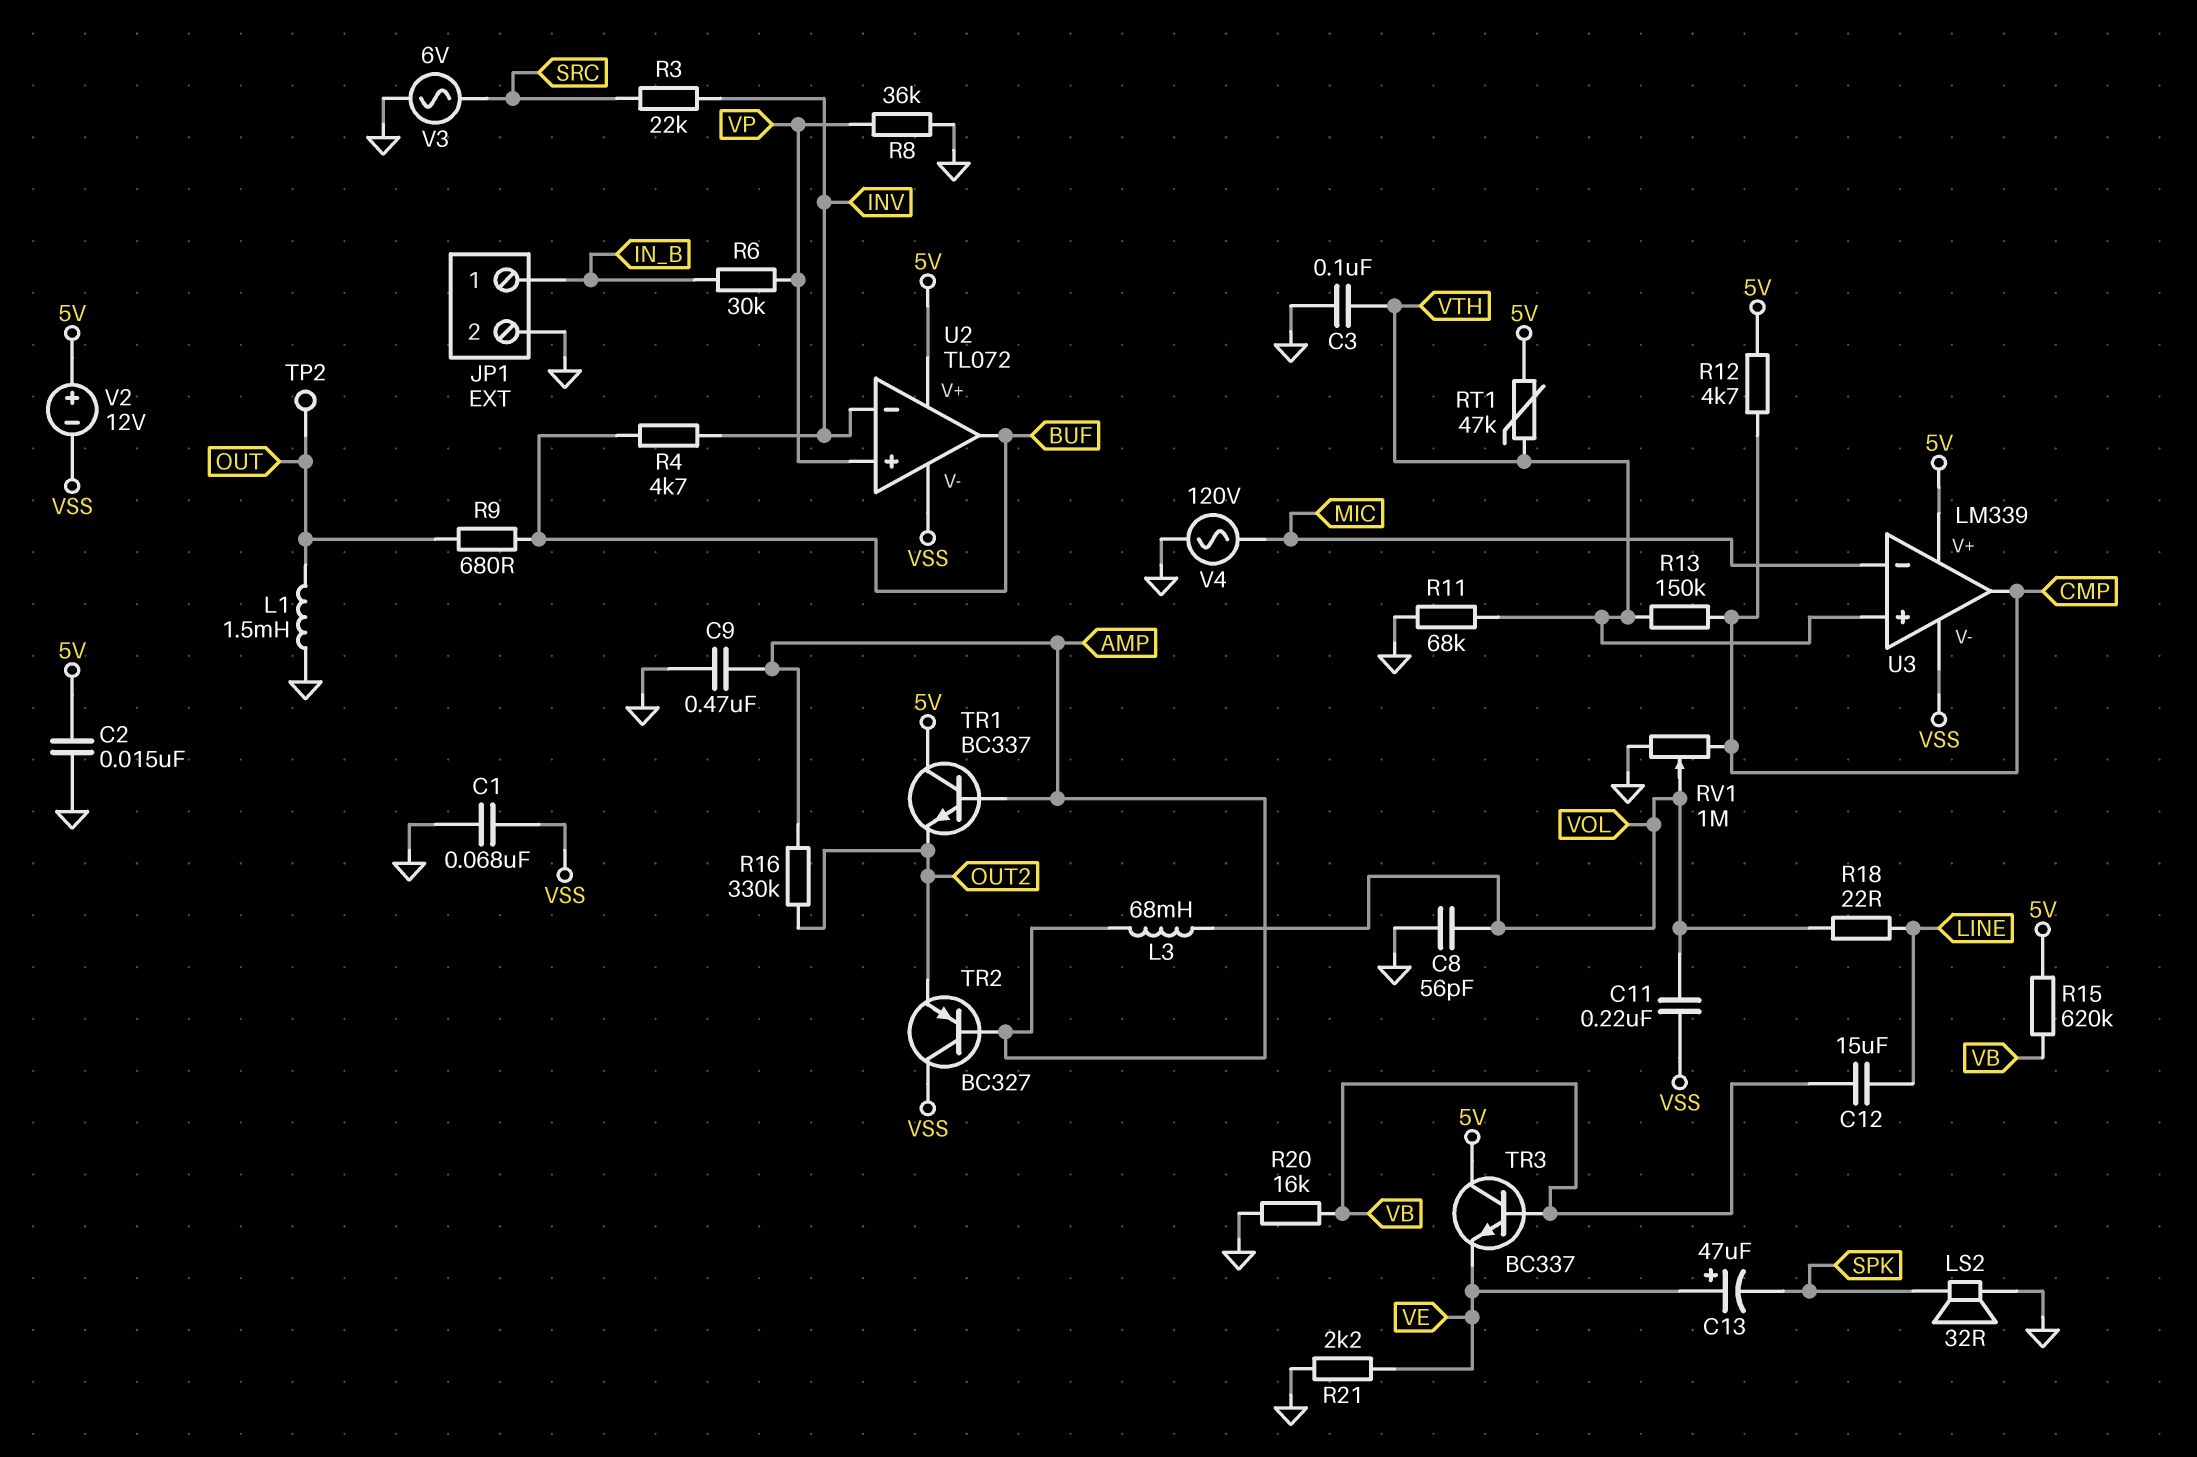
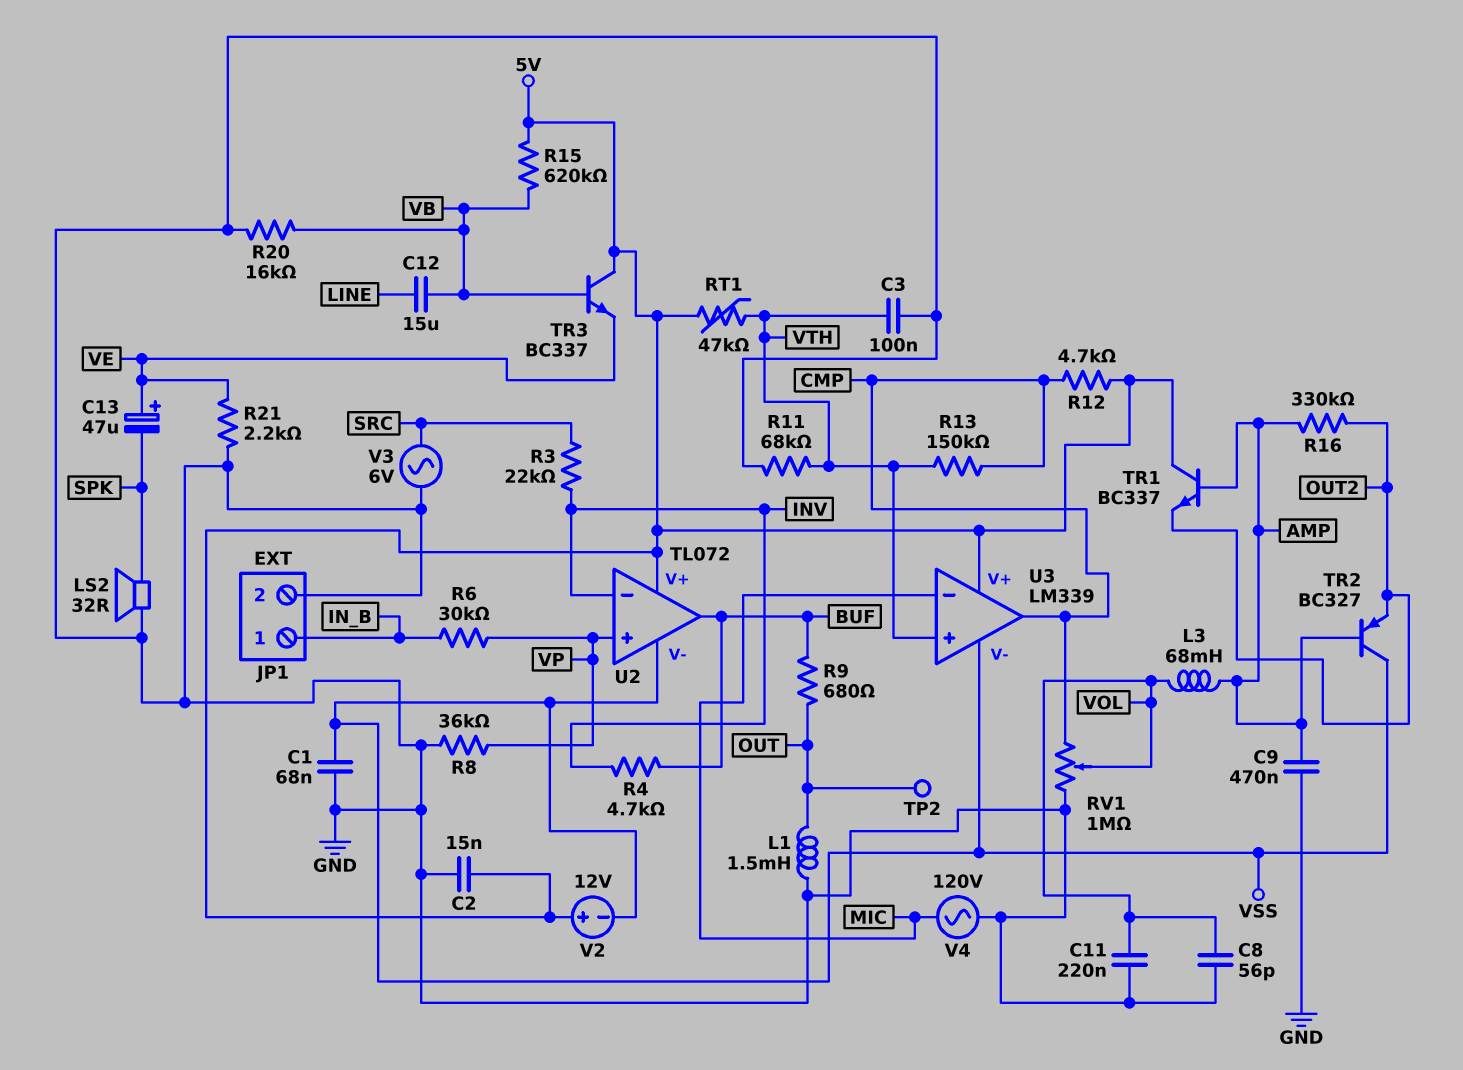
C11: 220nF (VOL, VSS) -> 220nF (GND, VOL)
R18: 22 (LINE, VOL) -> none

